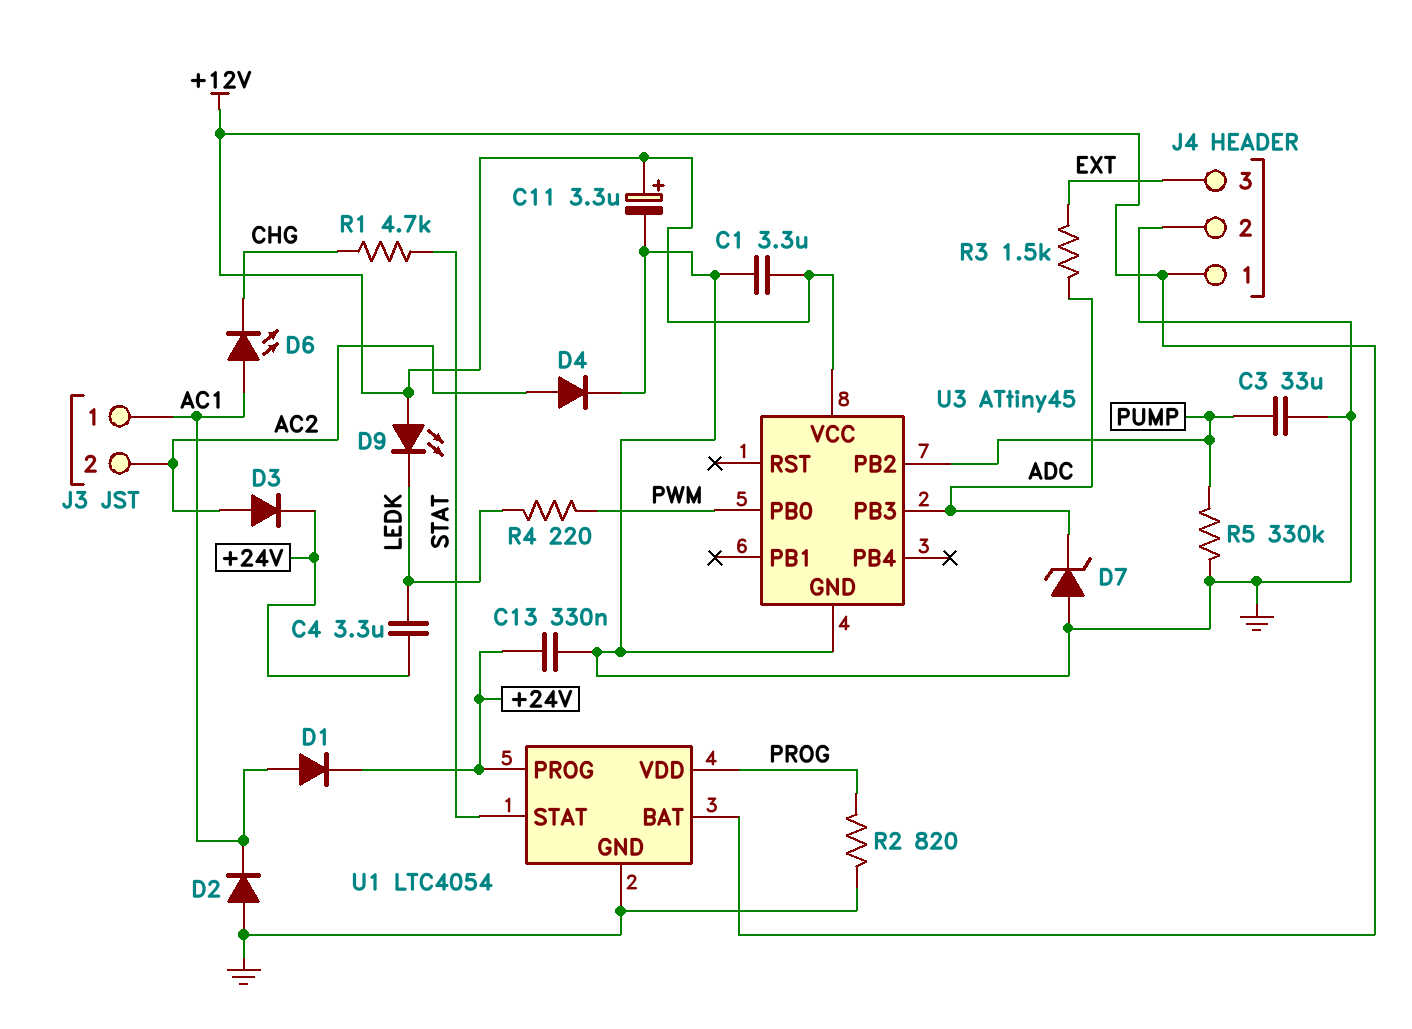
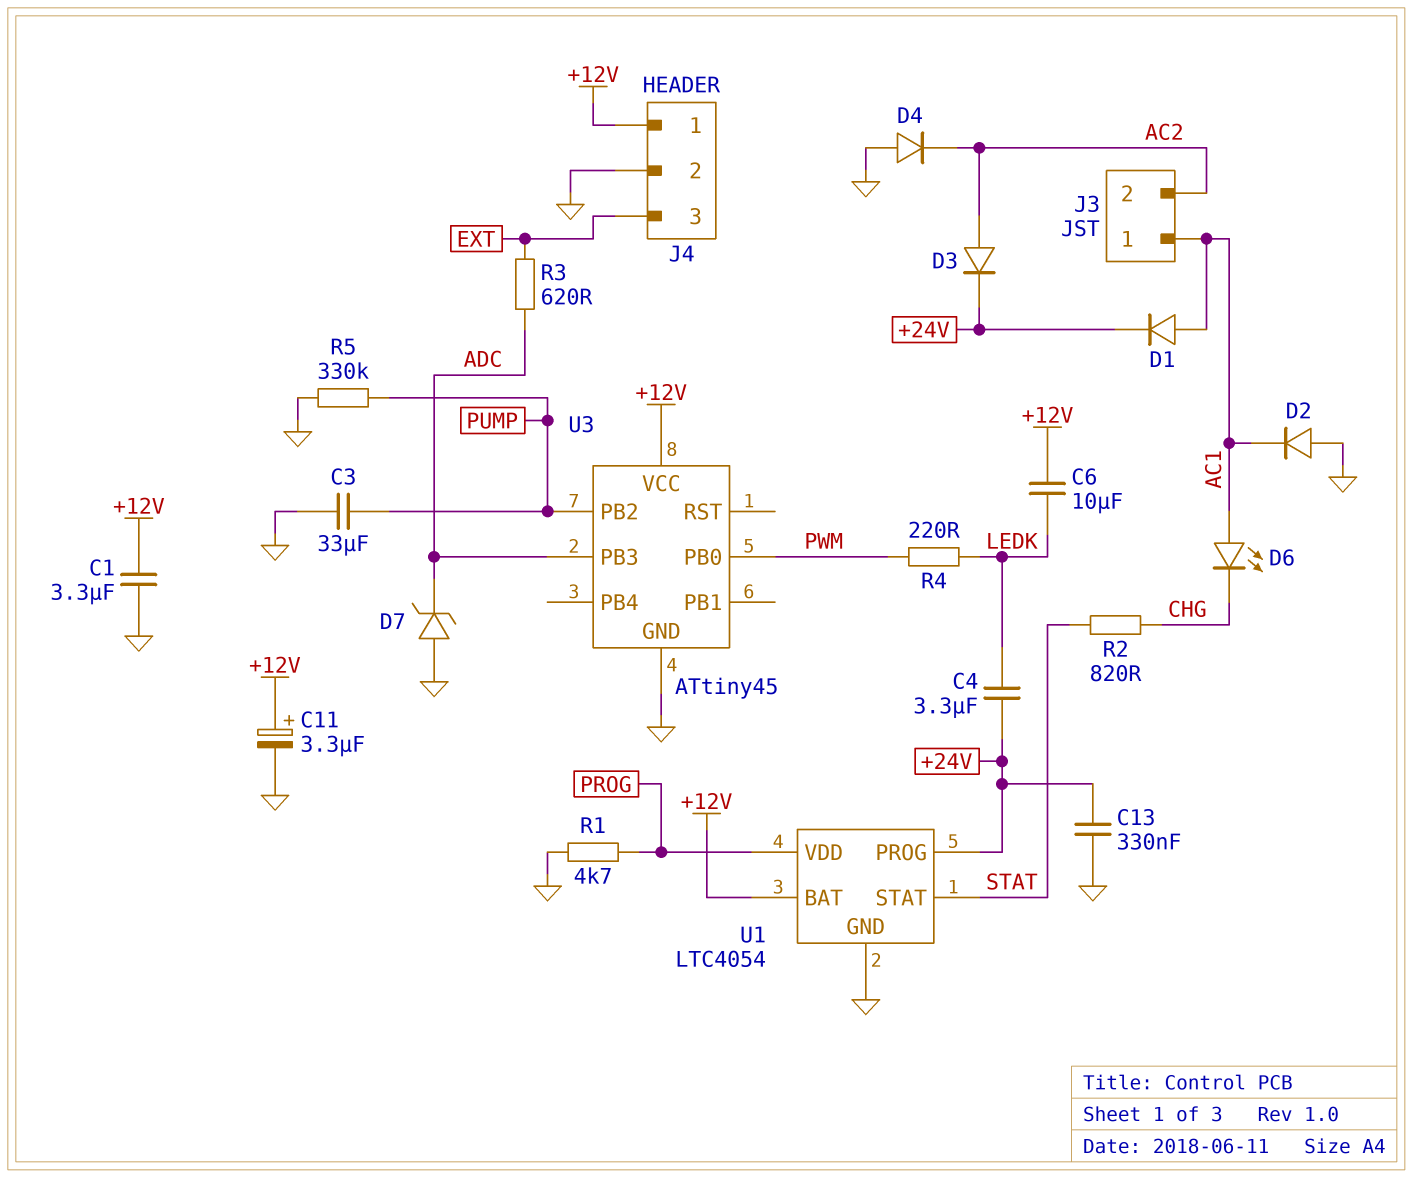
C6: none -> 10uF (+12V, LEDK)
D4: diode (A AC2, K GND) -> diode (A GND, K AC2)
D9: LED (A +12V, K LEDK) -> none
R1: 4.7k (CHG, STAT) -> 4.7k (GND, PROG)
R2: 820 (GND, PROG) -> 820 (CHG, STAT)
R3: 1.5k (ADC, EXT) -> 620 (ADC, EXT)

